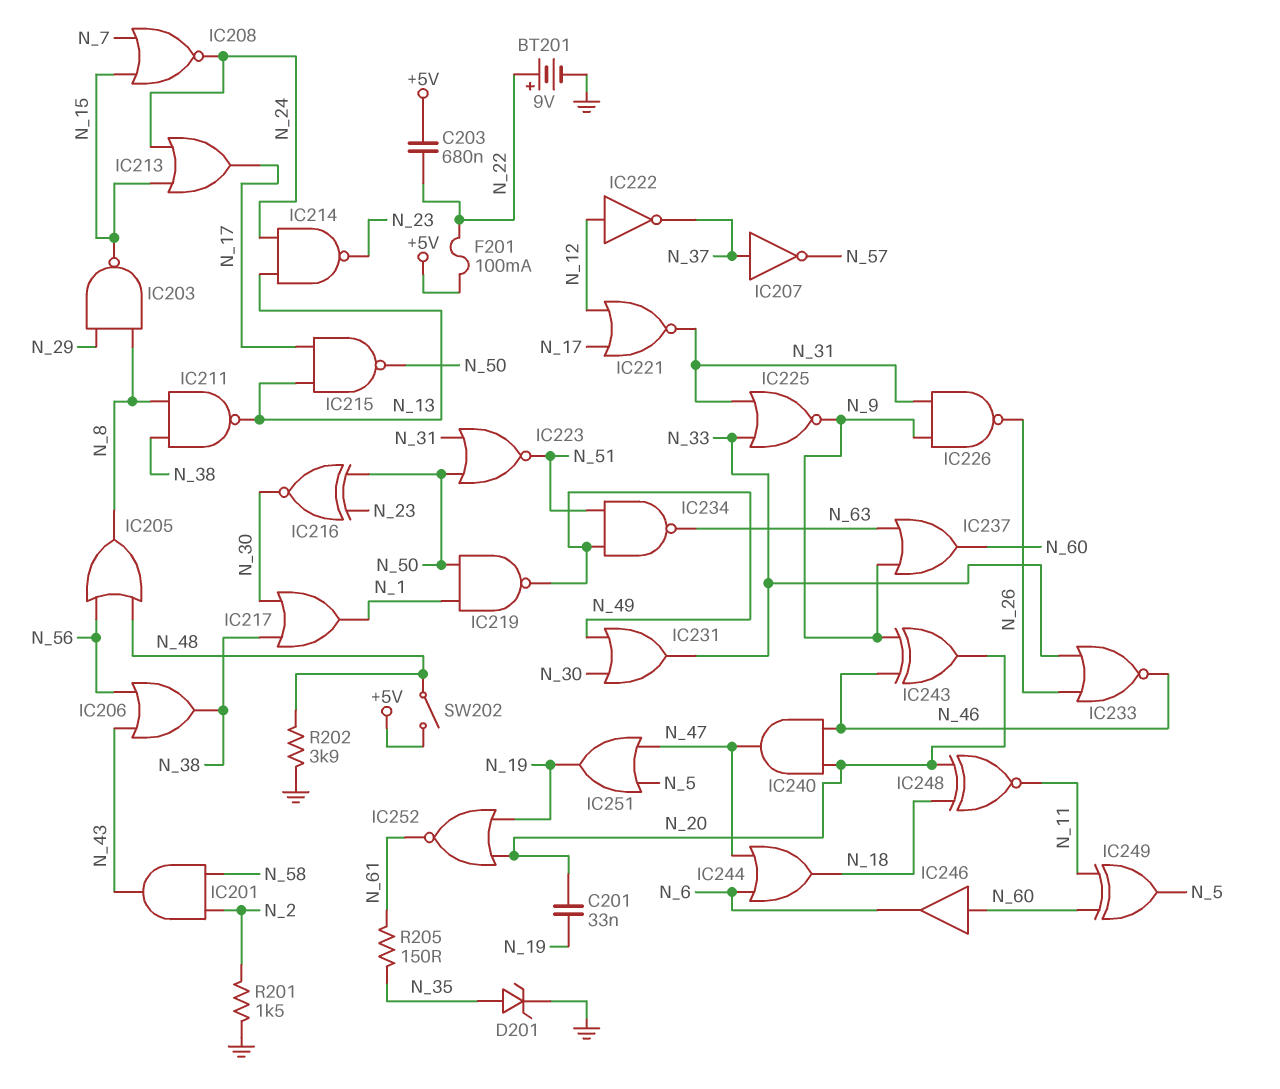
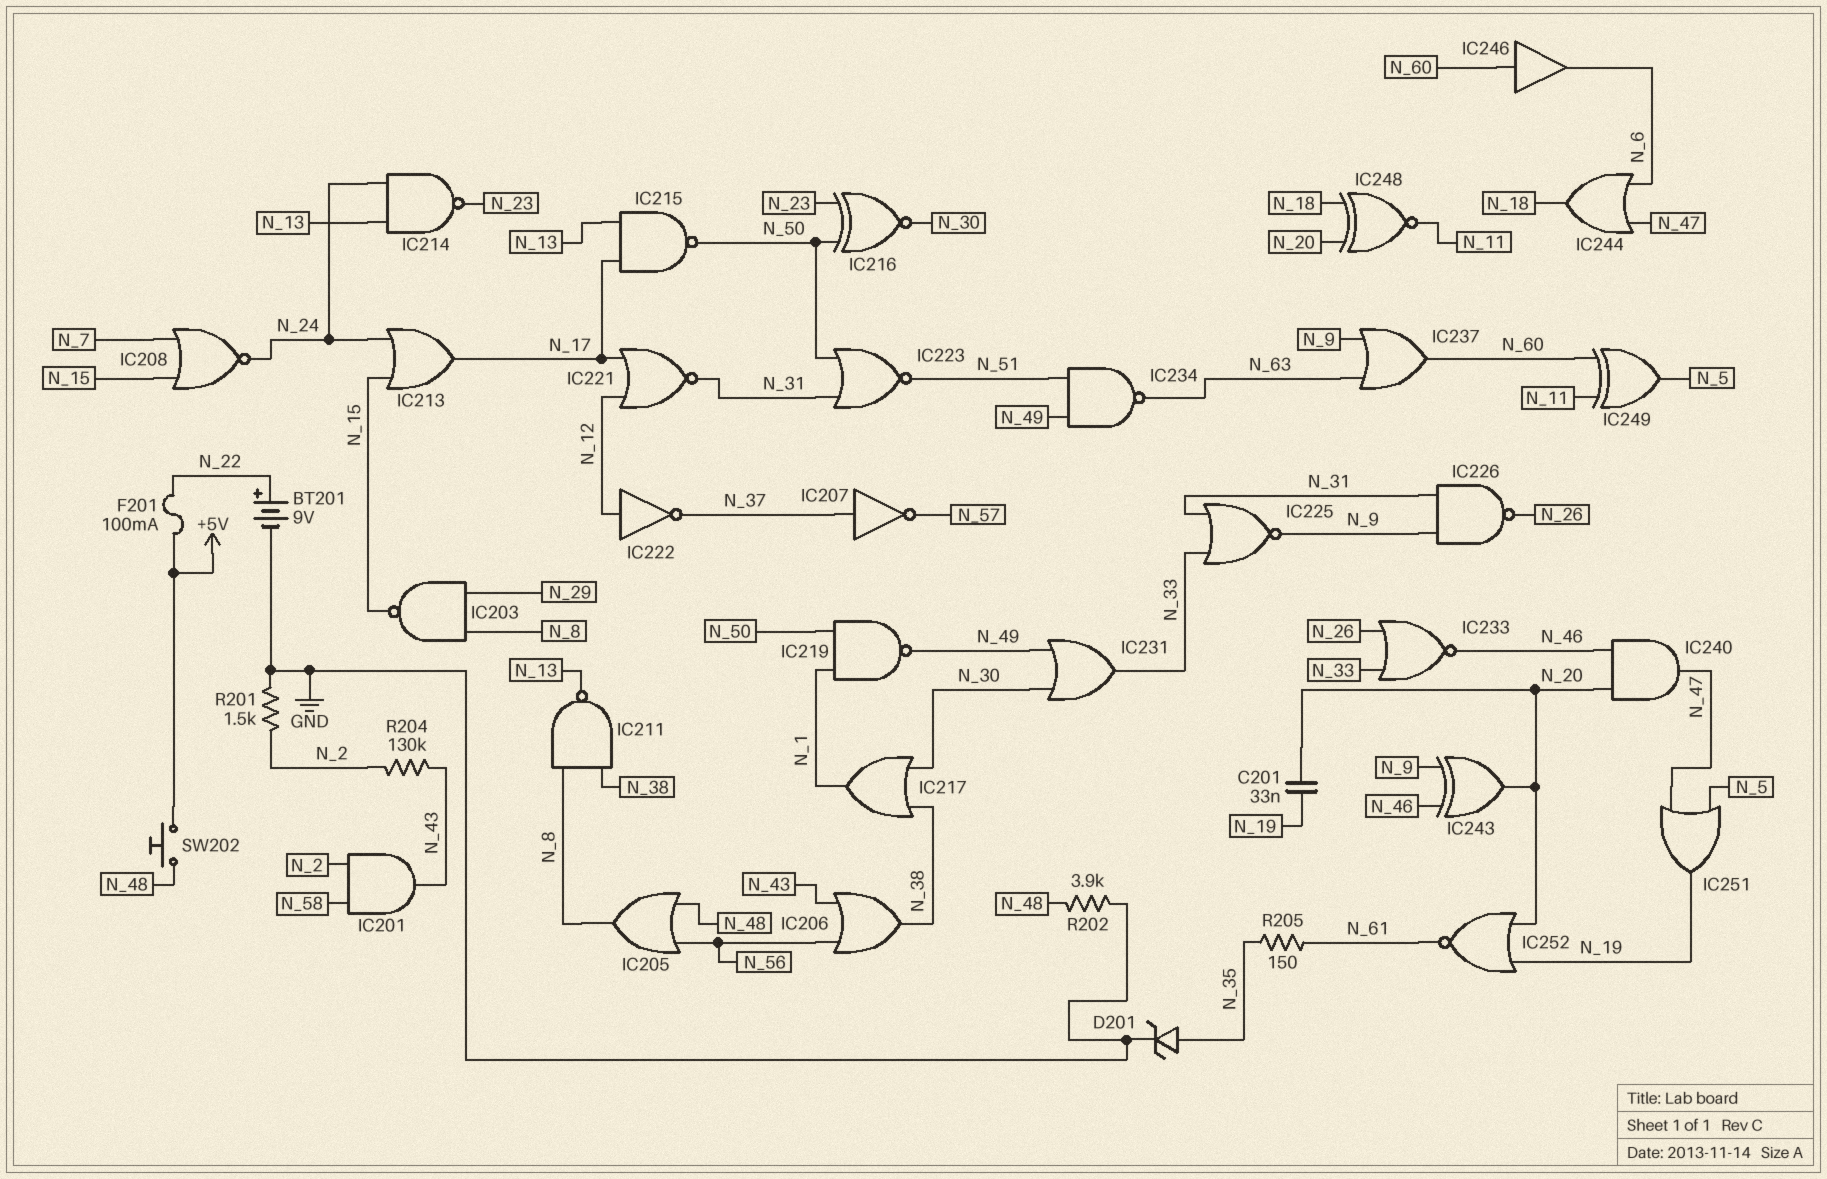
C203: 680nF (+5V, N_22) -> none
R204: none -> 130k (N_2, N_43)
SW202: switch (+5V, N_48) -> button (+5V, N_48)

